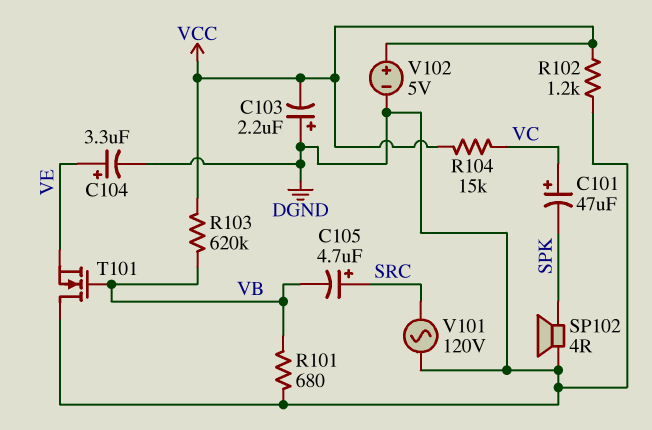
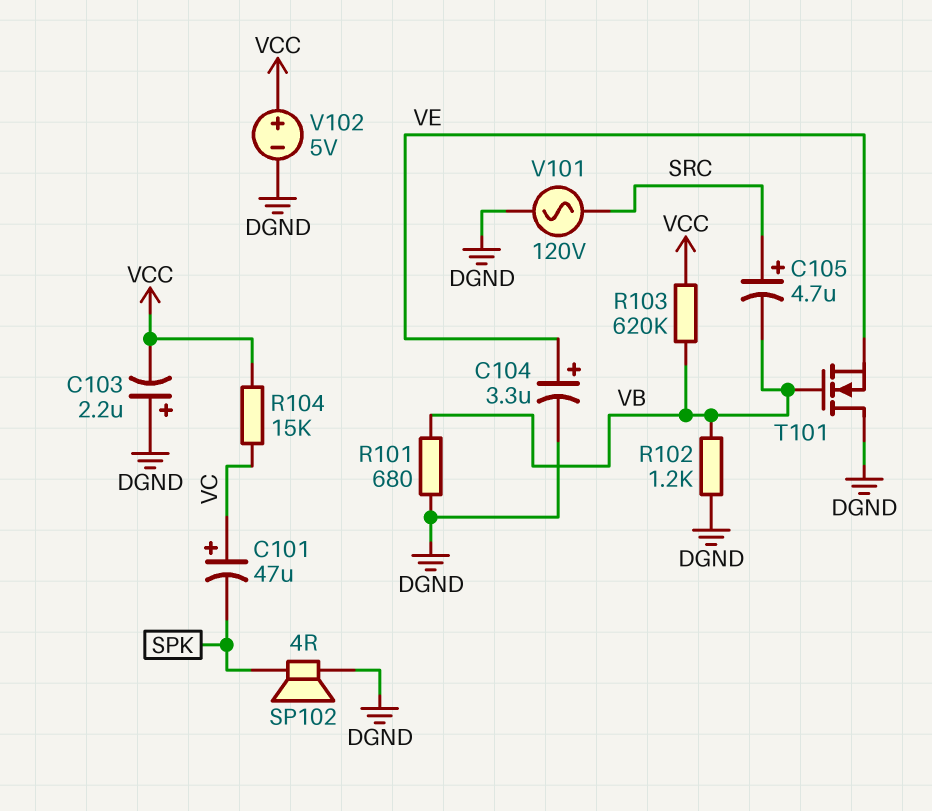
R102: 1.2k (DGND, VCC) -> 1.2k (DGND, VB)

